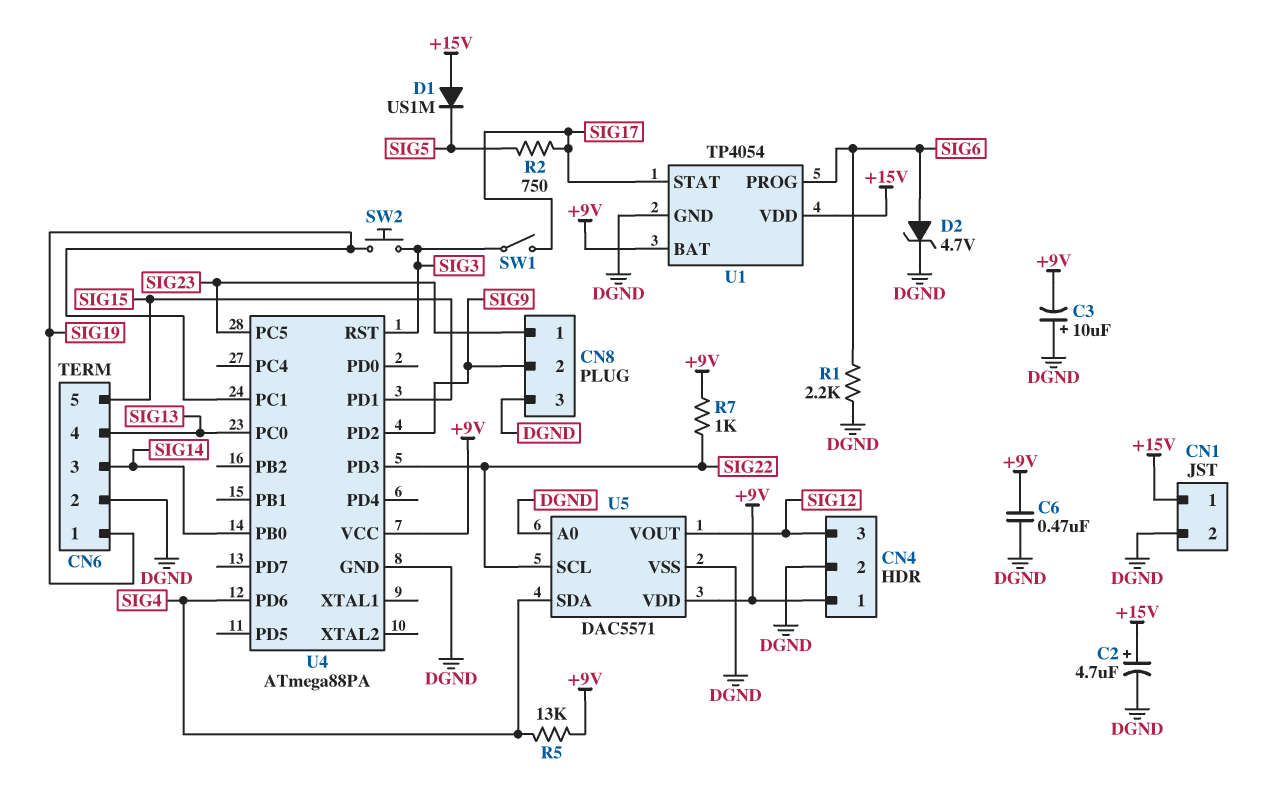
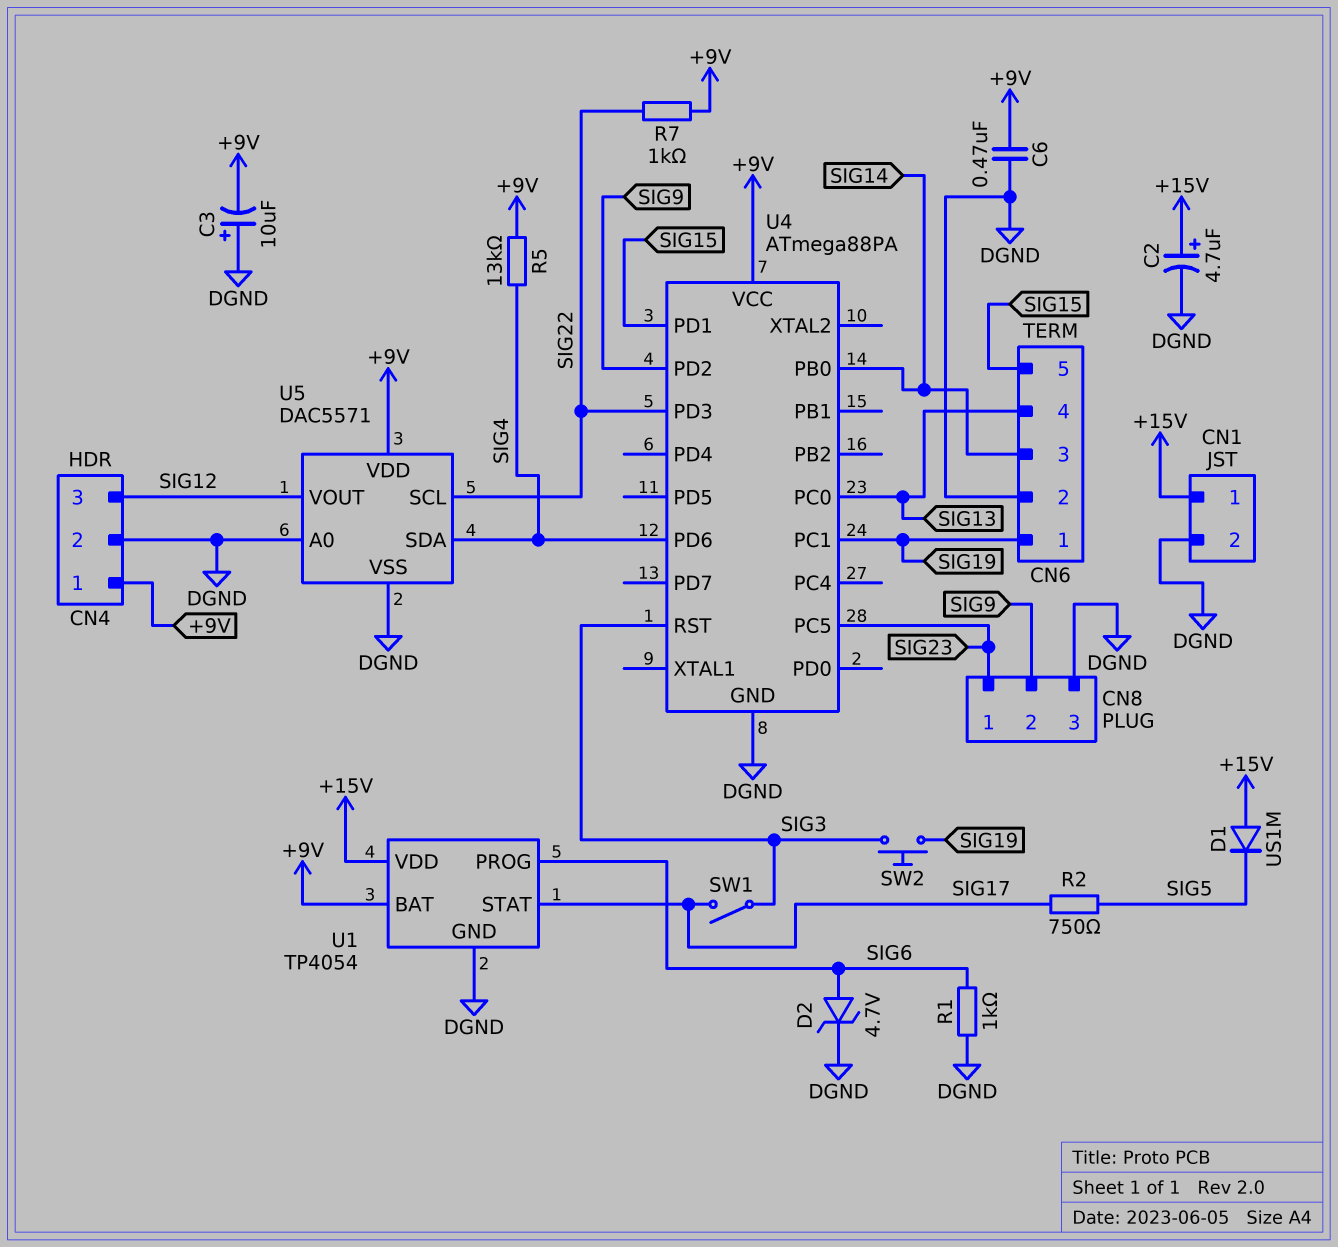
R1: 2.2k (DGND, SIG6) -> 1k (DGND, SIG6)

